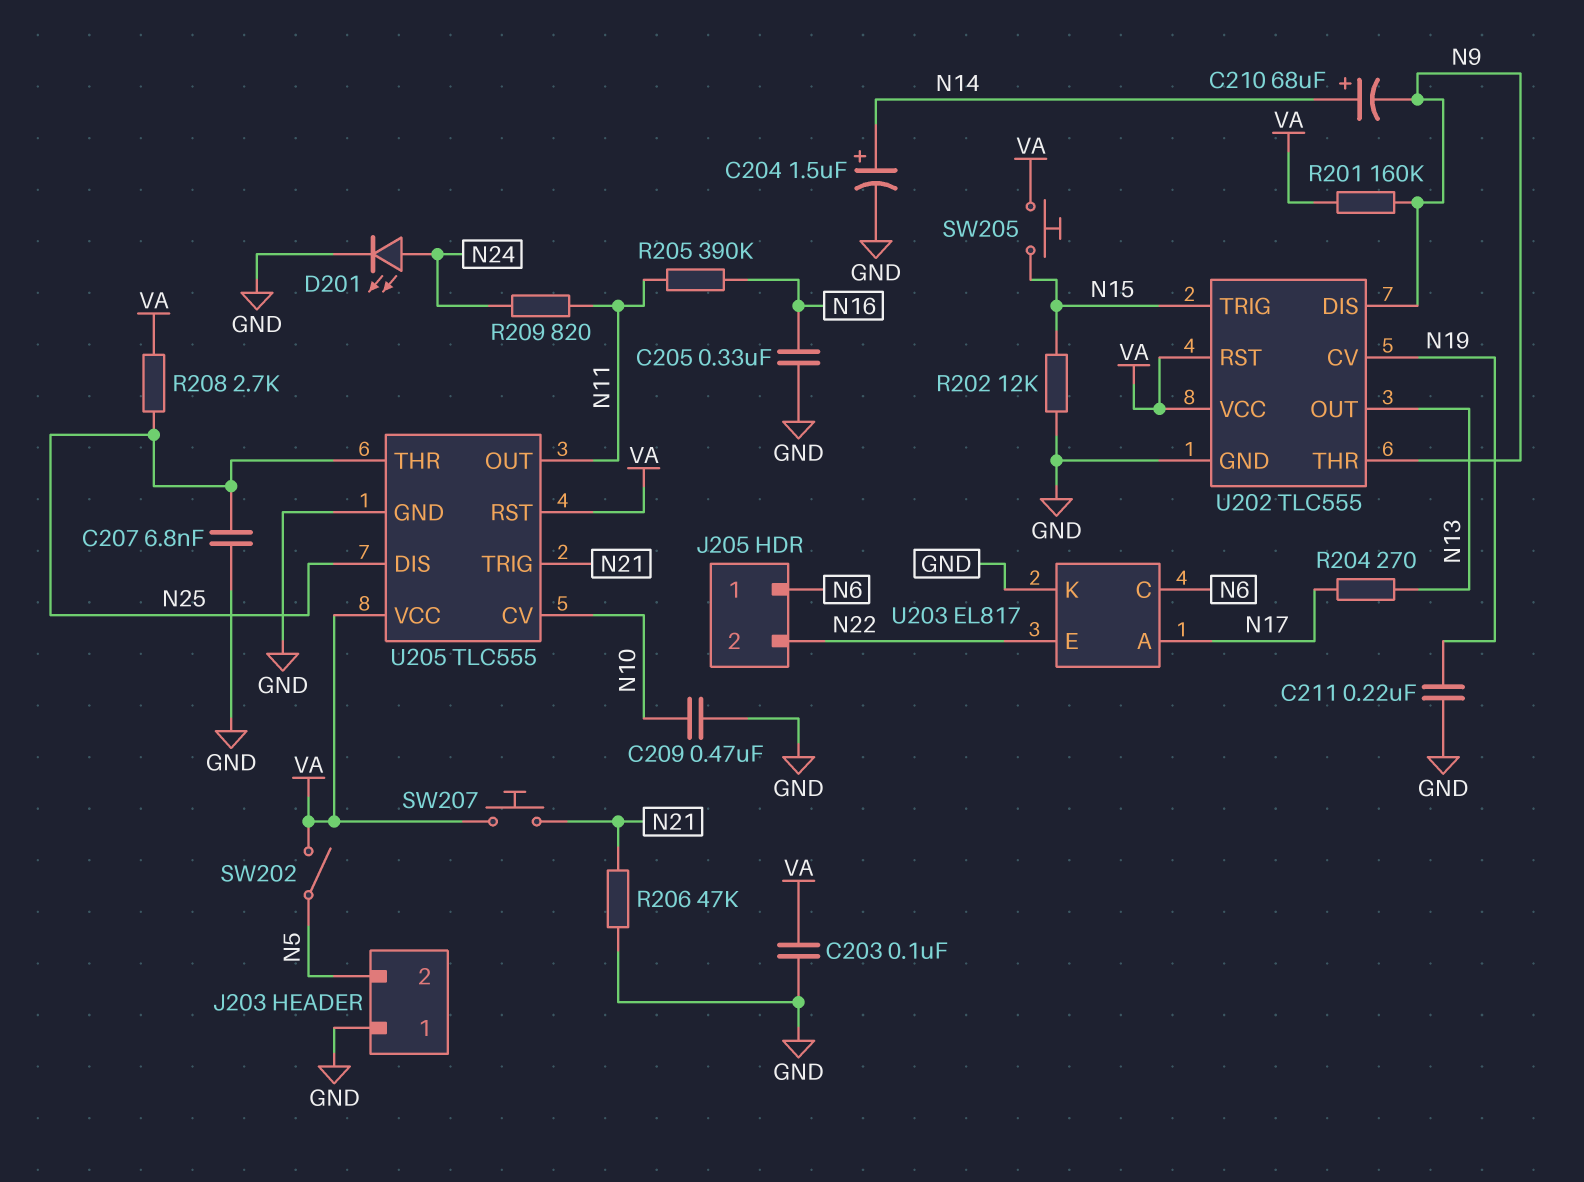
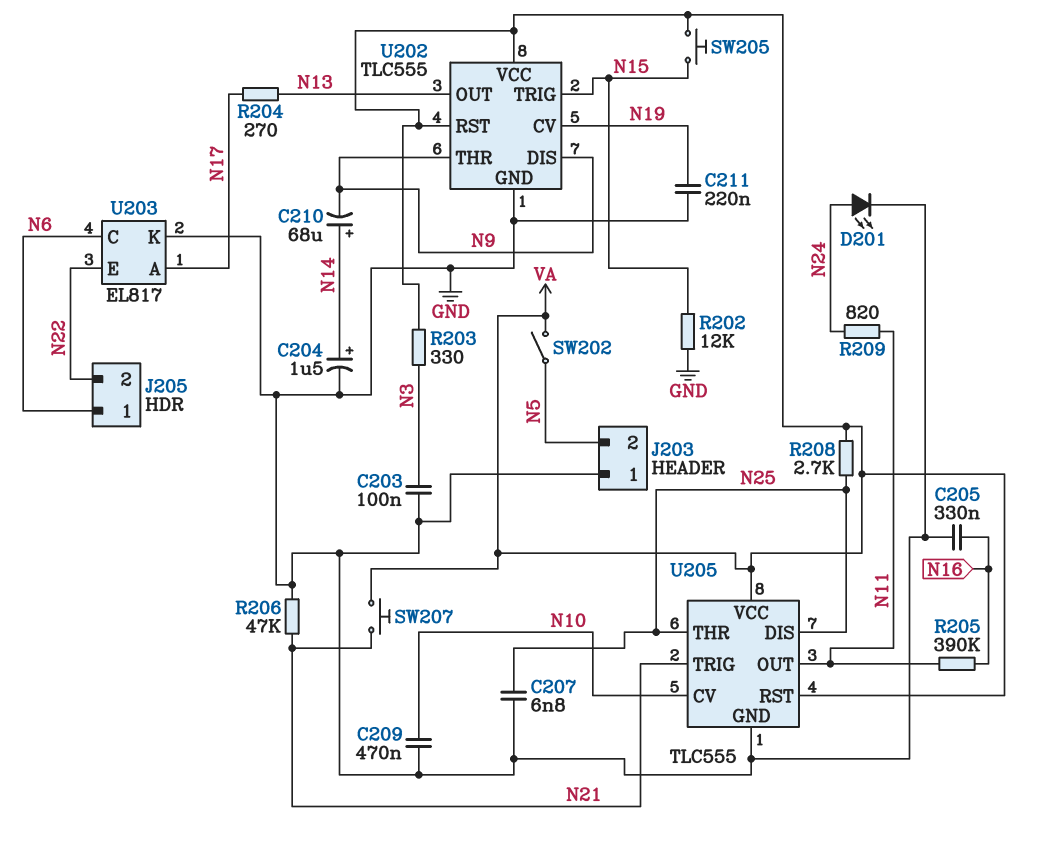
C203: 100nF (GND, VA) -> 100nF (GND, N3)
R201: 160k (N9, VA) -> none
R203: none -> 330 (N3, VA)

